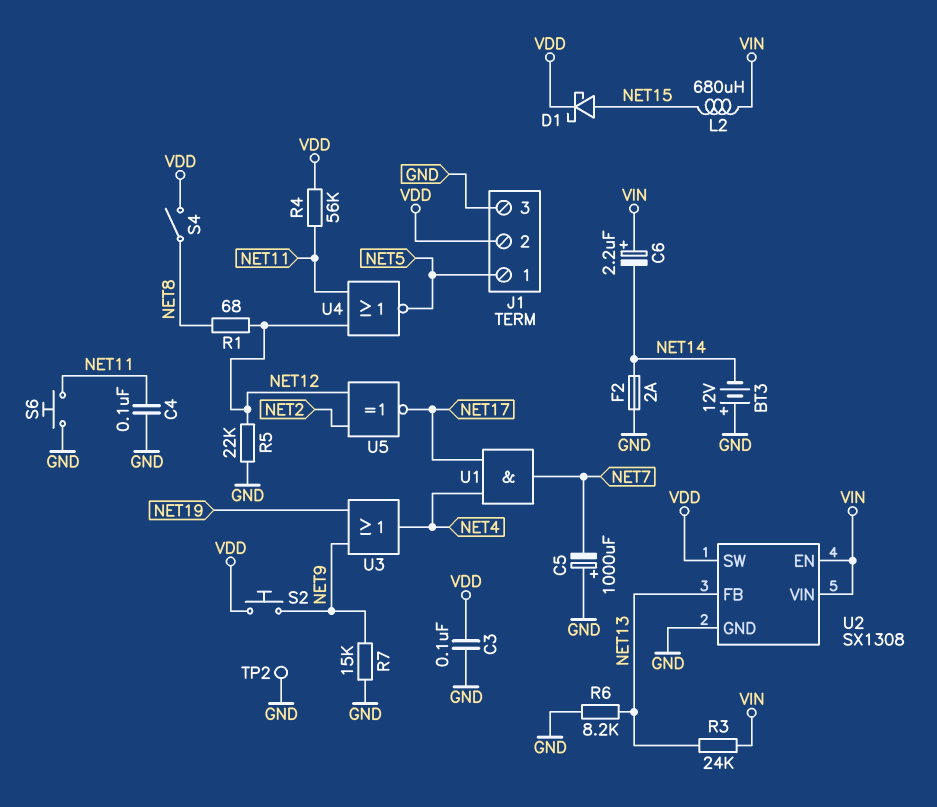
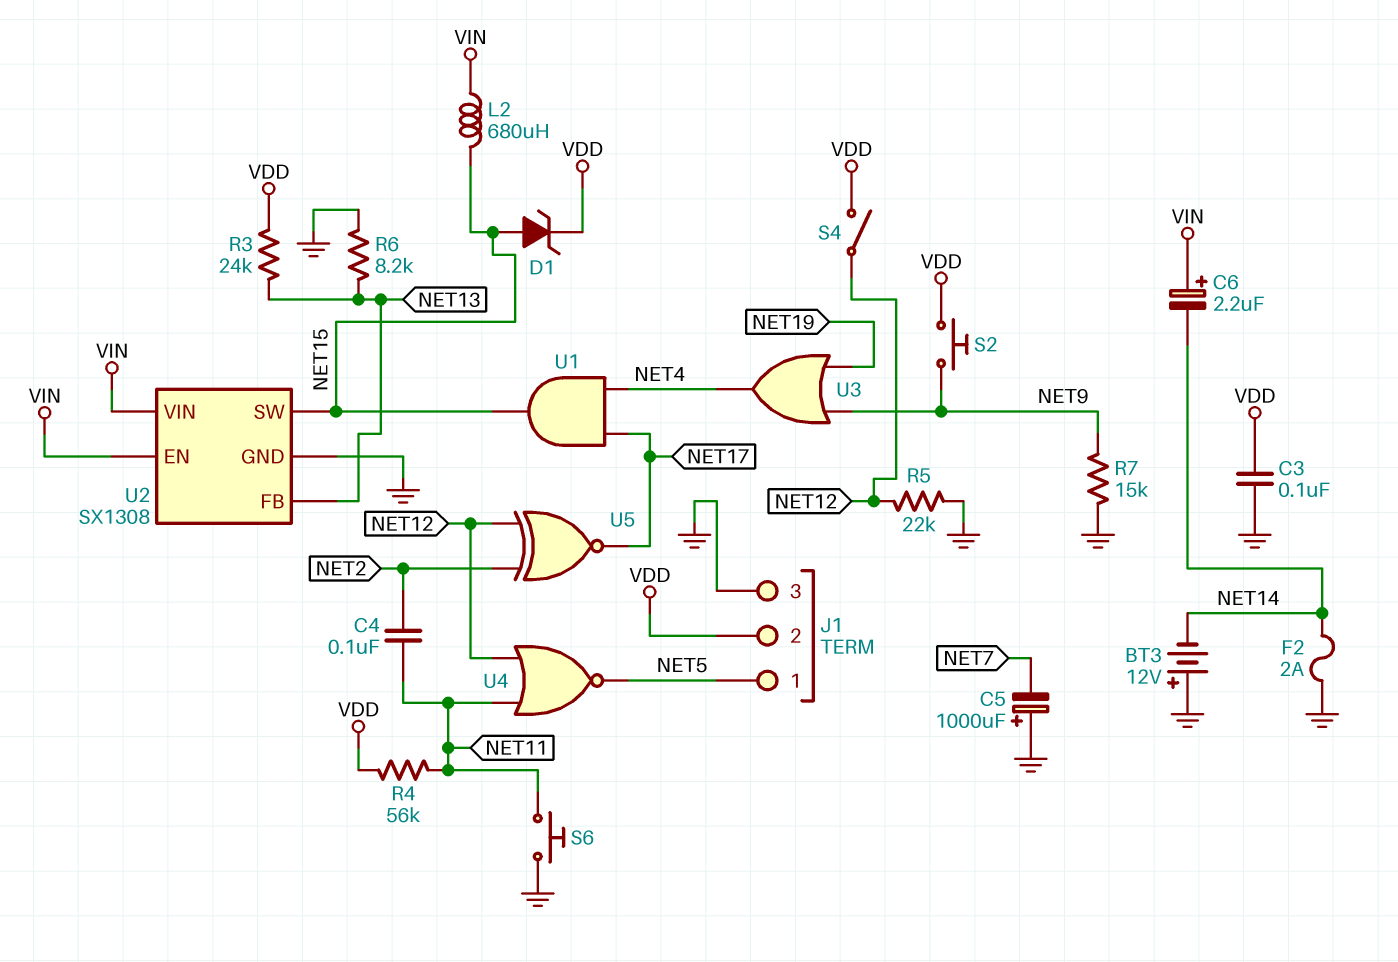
C4: 100nF (GND, NET11) -> 100nF (NET2, NET11)
D1: schottky (A NET15, K VDD) -> zener (A NET15, K VDD)
R1: 68 (NET8, NET12) -> none
R3: 24k (NET13, VIN) -> 24k (NET13, VDD)
S4: switch (NET8, VDD) -> switch (NET12, VDD)
TP2: test point (GND) -> none
U1: AND (in NET4, in NET17, out NET7) -> AND (in NET4, in NET17, out NET15)
U2 pin SW: VDD -> NET15

